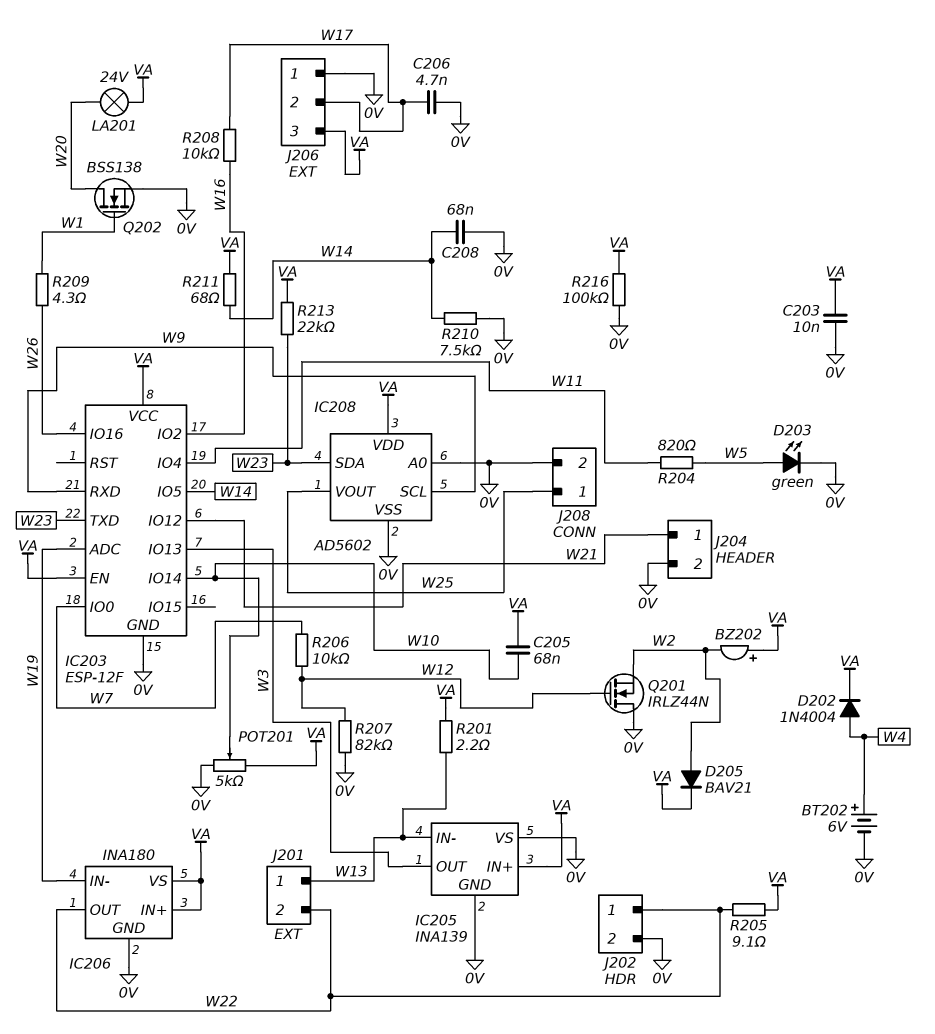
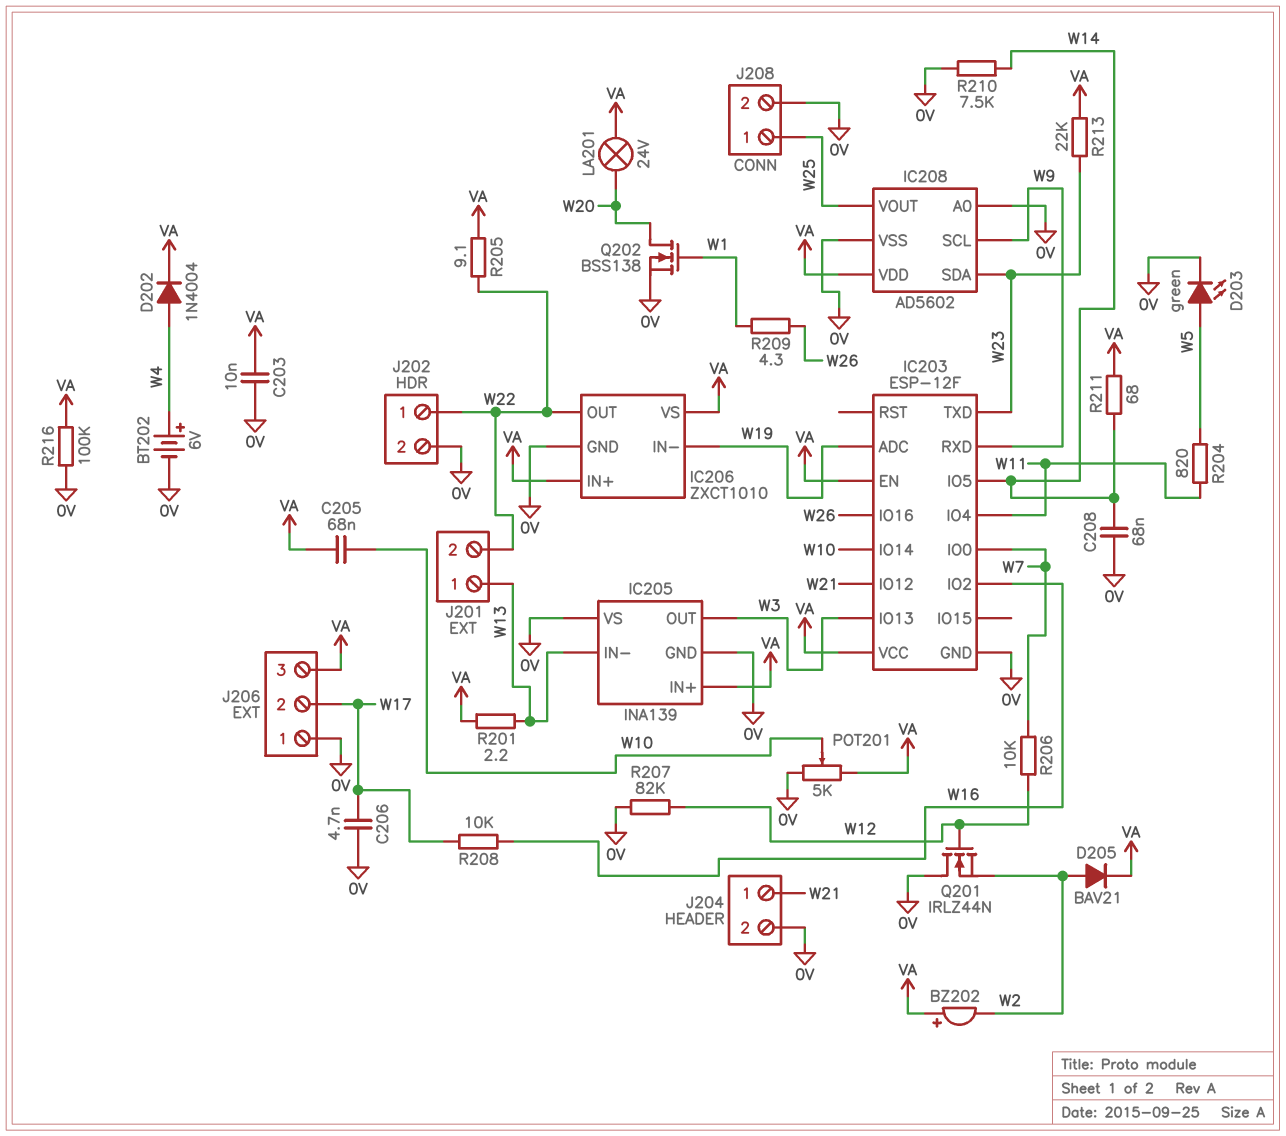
IC206: INA180 -> ZXCT1010

